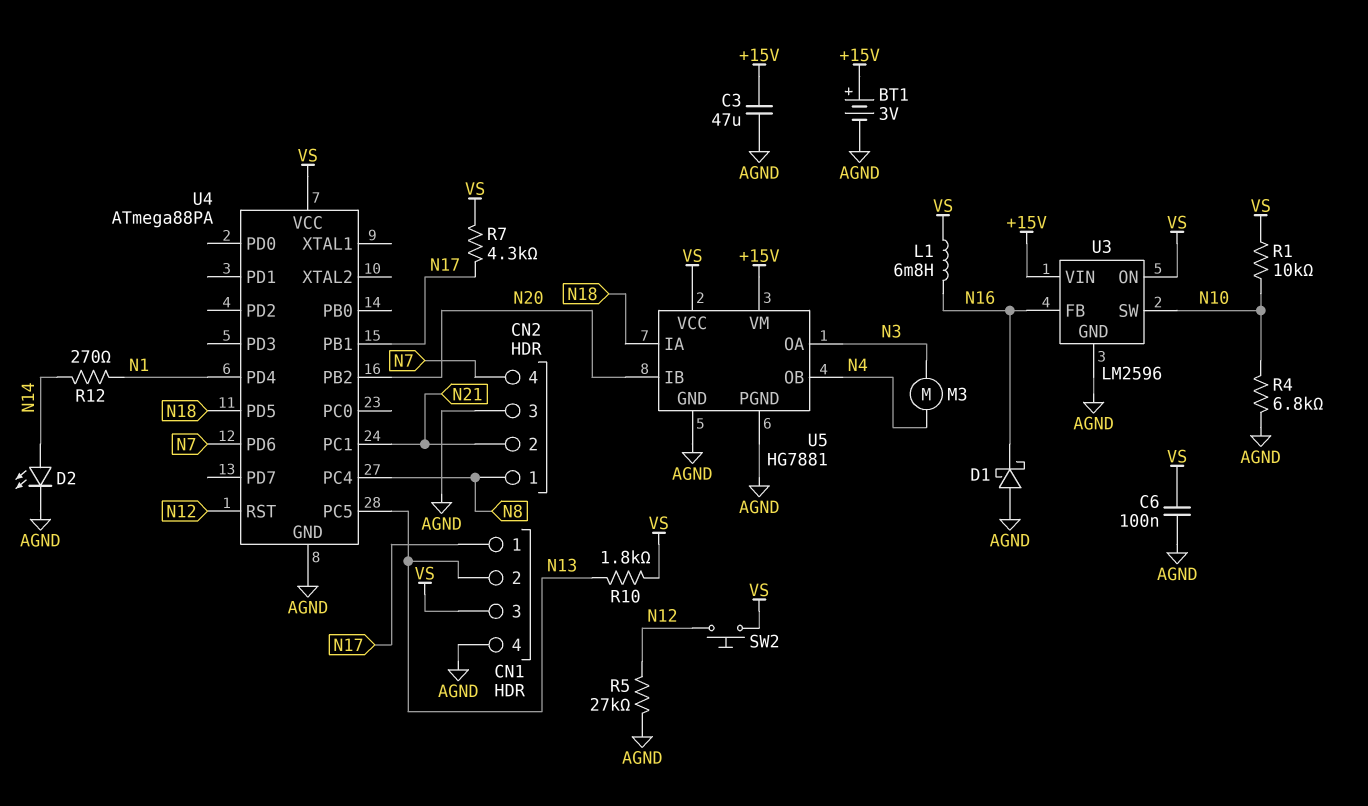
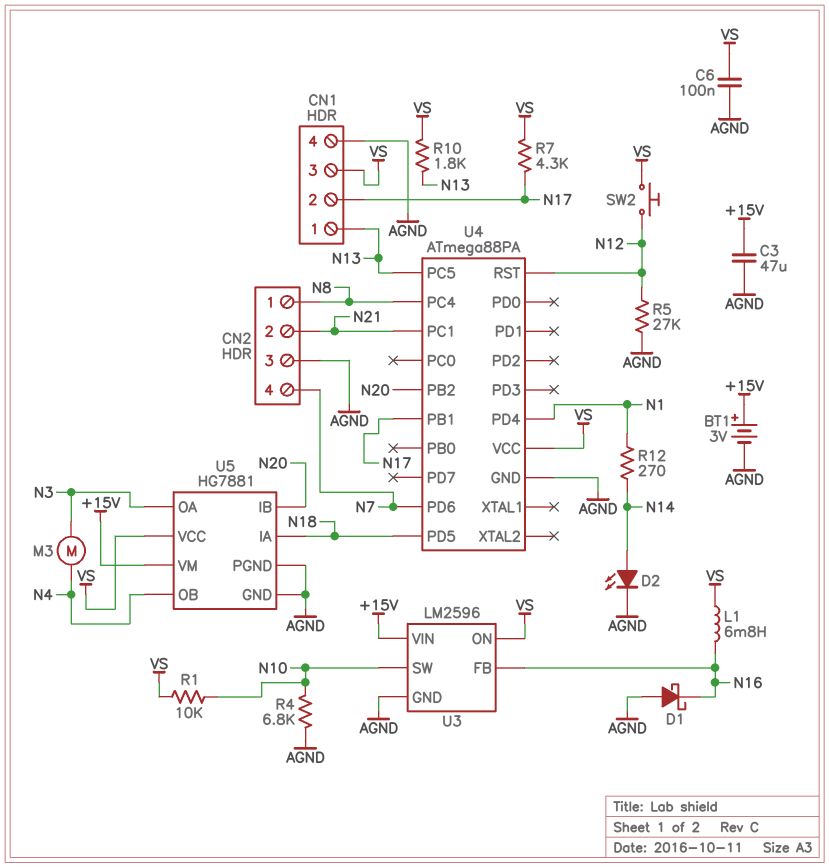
CN1 pin 1: N17 -> N13
CN1 pin 2: N13 -> N17

